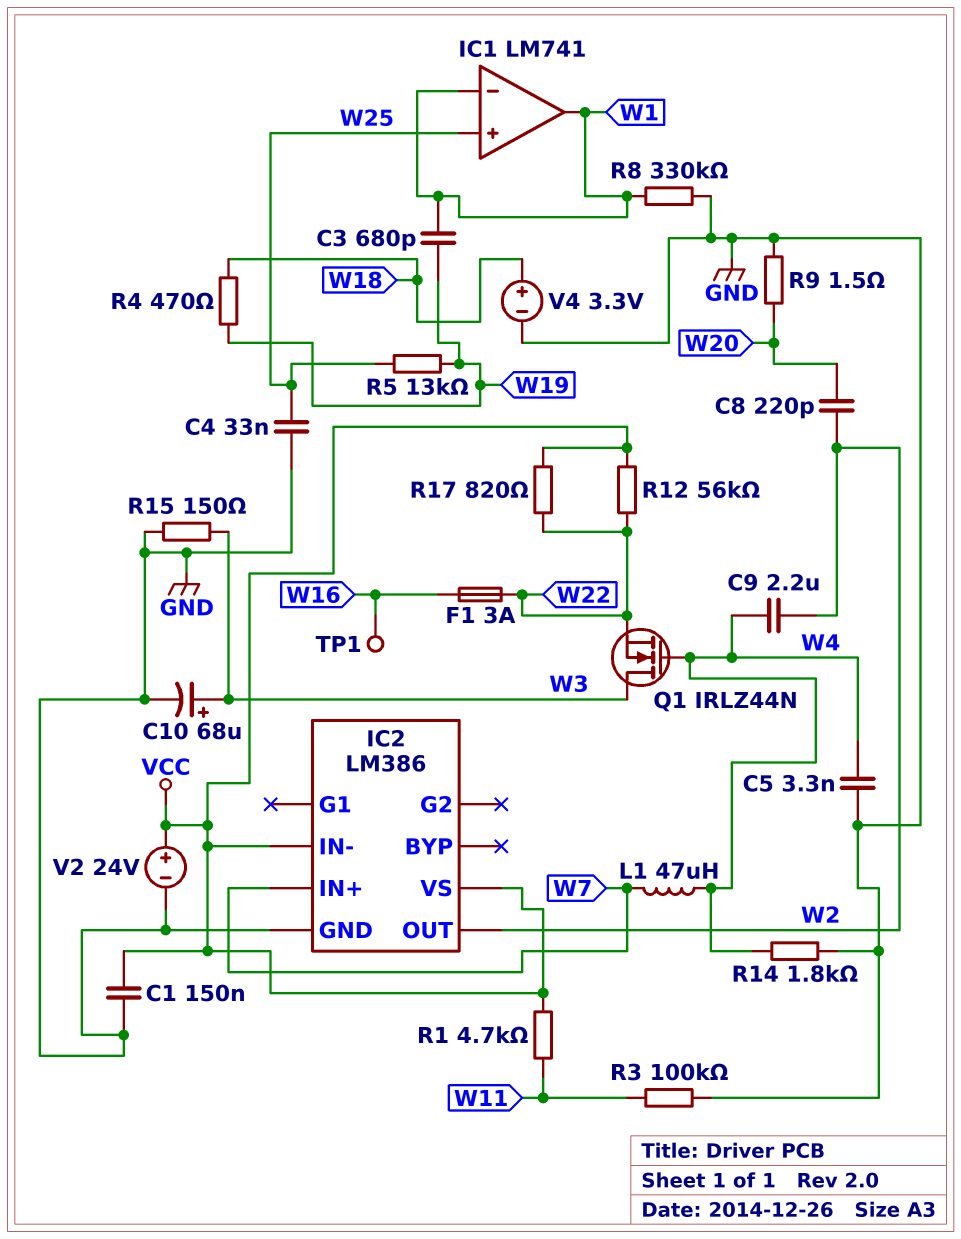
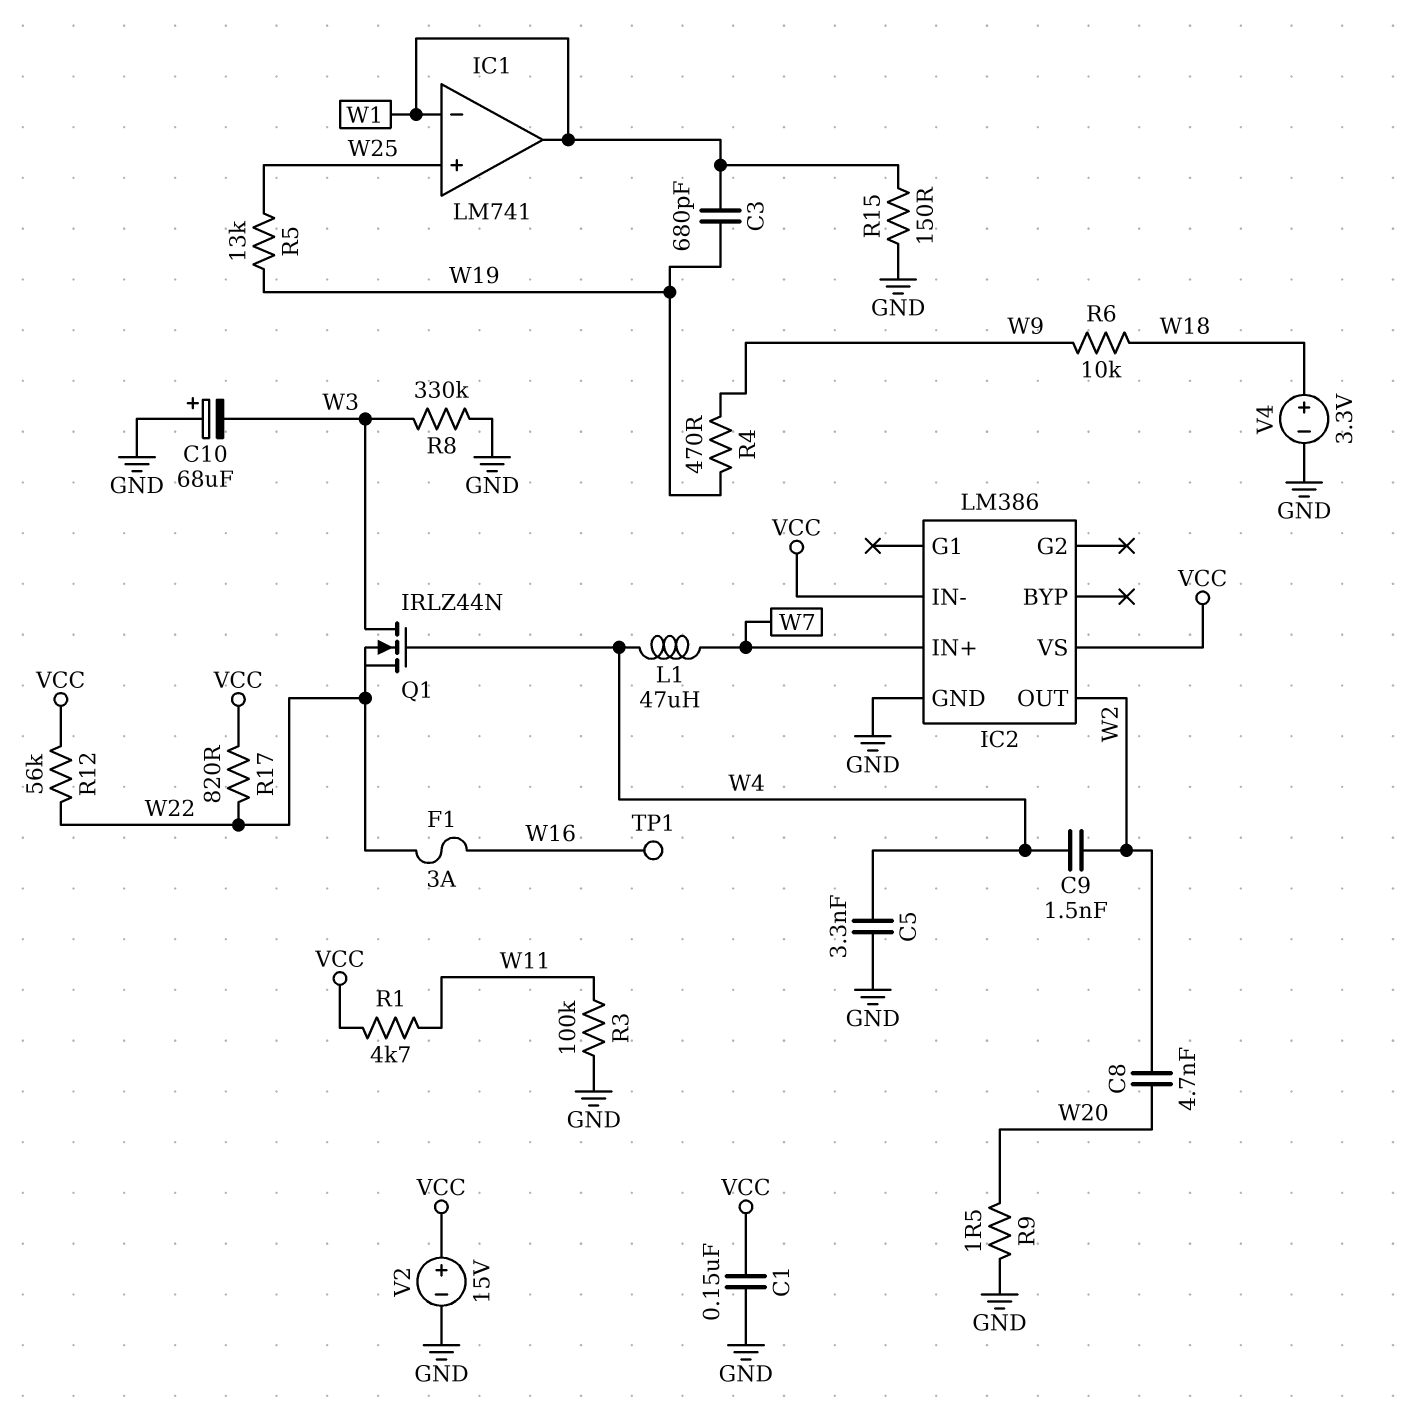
C4: 33nF (GND, W25) -> none
C8: 220pF (W2, W20) -> 4.7nF (W2, W20)
C9: 2.2uF (W2, W4) -> 1.5nF (W2, W4)
C10: 68uF (plus W3, minus GND) -> 68uF (plus GND, minus W3)
R4: 470 (W18, W19) -> 470 (W9, W19)
R6: none -> 10k (W9, W18)
R8: 330k (GND, W1) -> 330k (GND, W3)
R14: 1.8k (GND, W4) -> none
R15: 150 (GND, W3) -> 150 (GND, W1)
V2: 24V (plus VCC, minus GND) -> 15V (plus VCC, minus GND)

